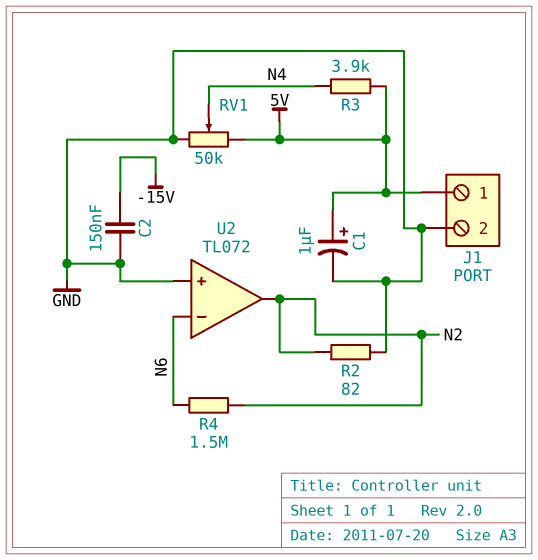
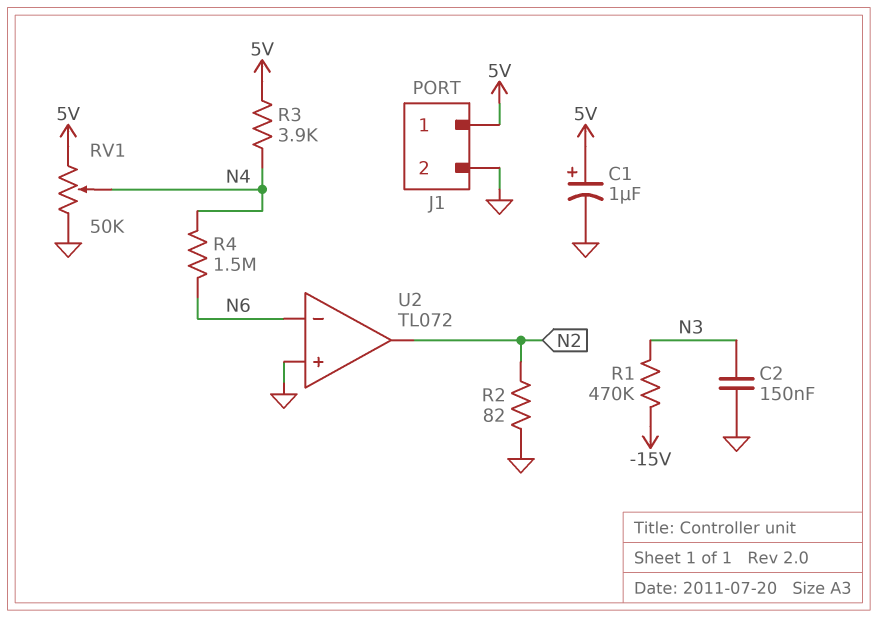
C2: 150nF (-15V, GND) -> 150nF (GND, N3)
R1: none -> 470k (-15V, N3)
R4: 1.5M (N2, N6) -> 1.5M (N4, N6)

